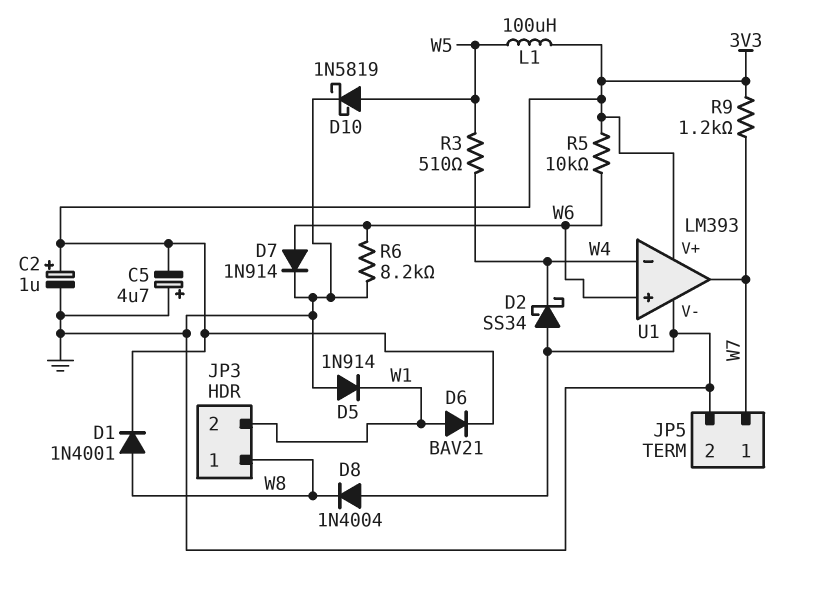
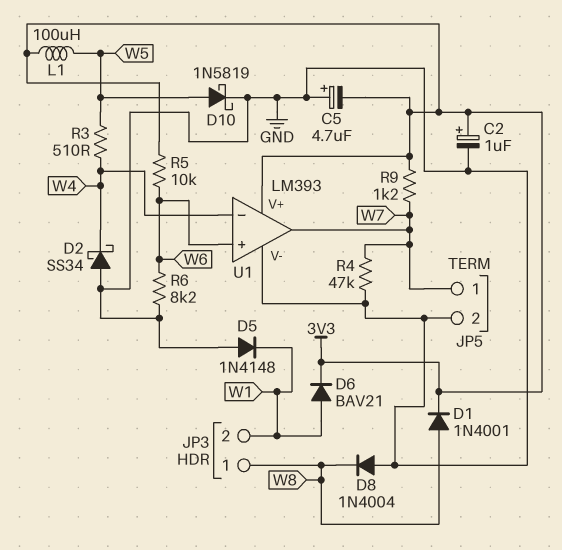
D5: diode 1N914 (A GND, K W1) -> diode 1N4148 (A GND, K W1)
D7: diode 1N914 (A W6, K GND) -> none
R4: none -> 47k (GND, W7)

